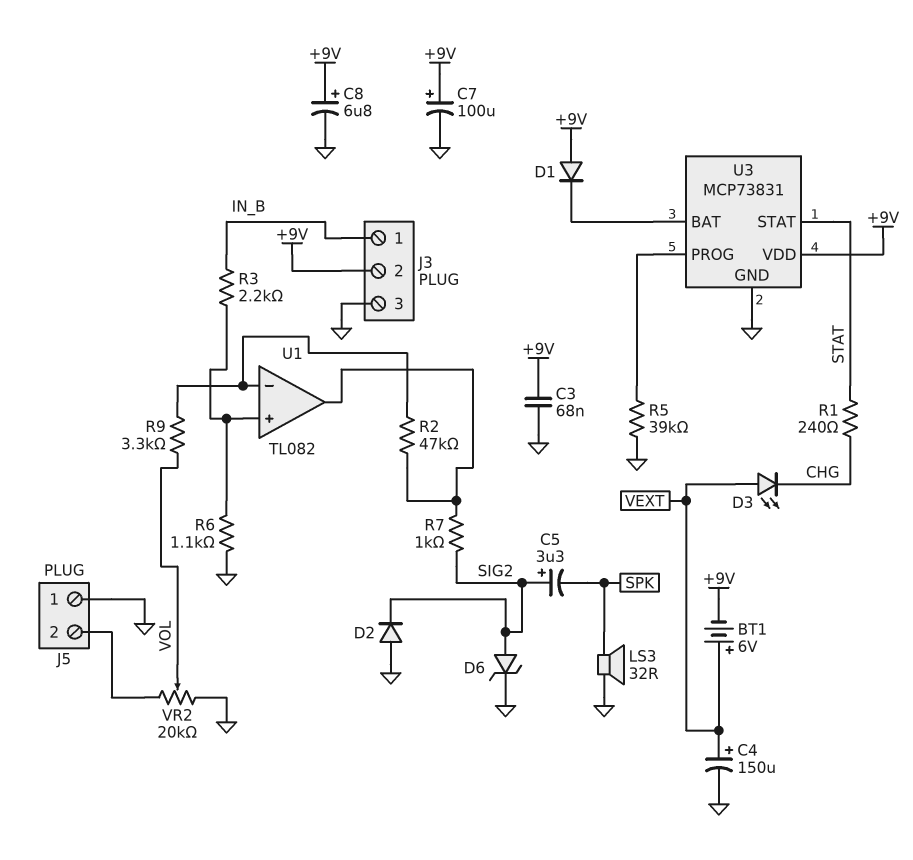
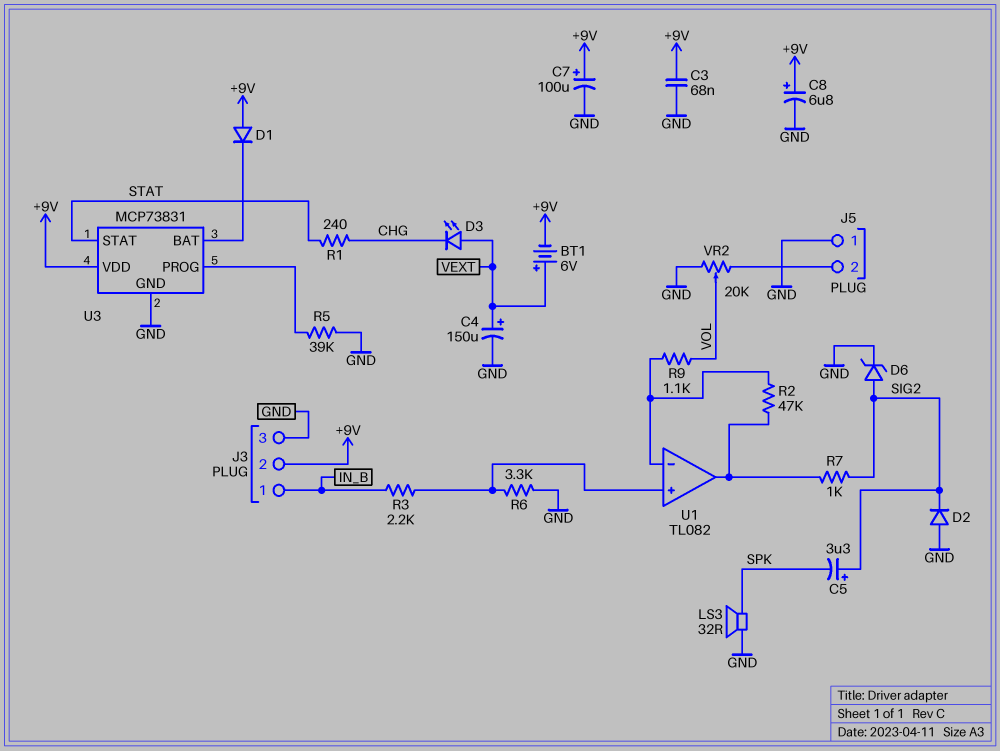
R6: 1.1k (GND, U1/in+) -> 3.3k (GND, U1/in+)
R9: 3.3k (U1/in-, VOL) -> 1.1k (U1/in-, VOL)

